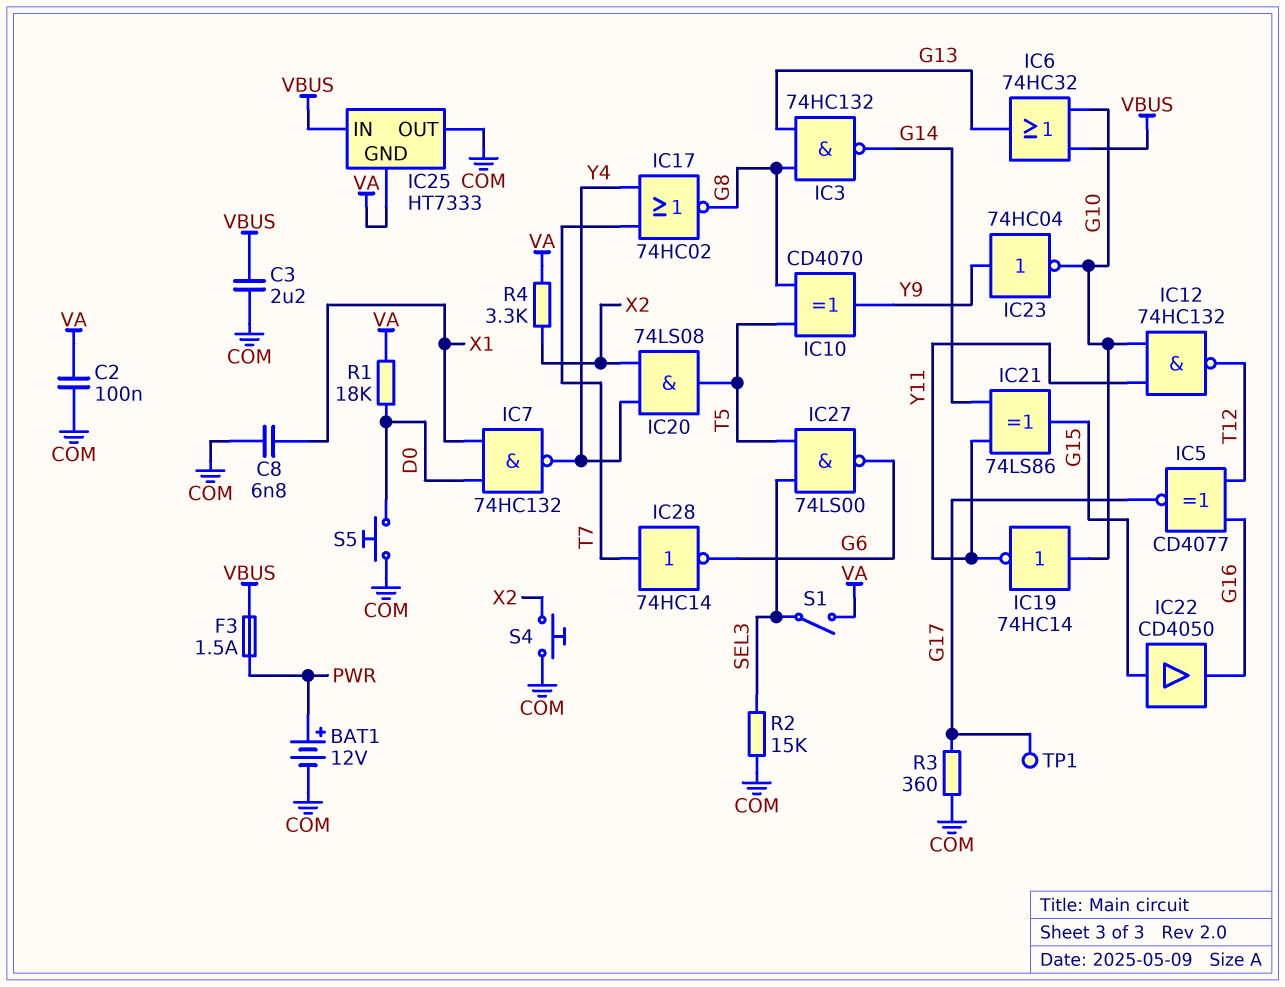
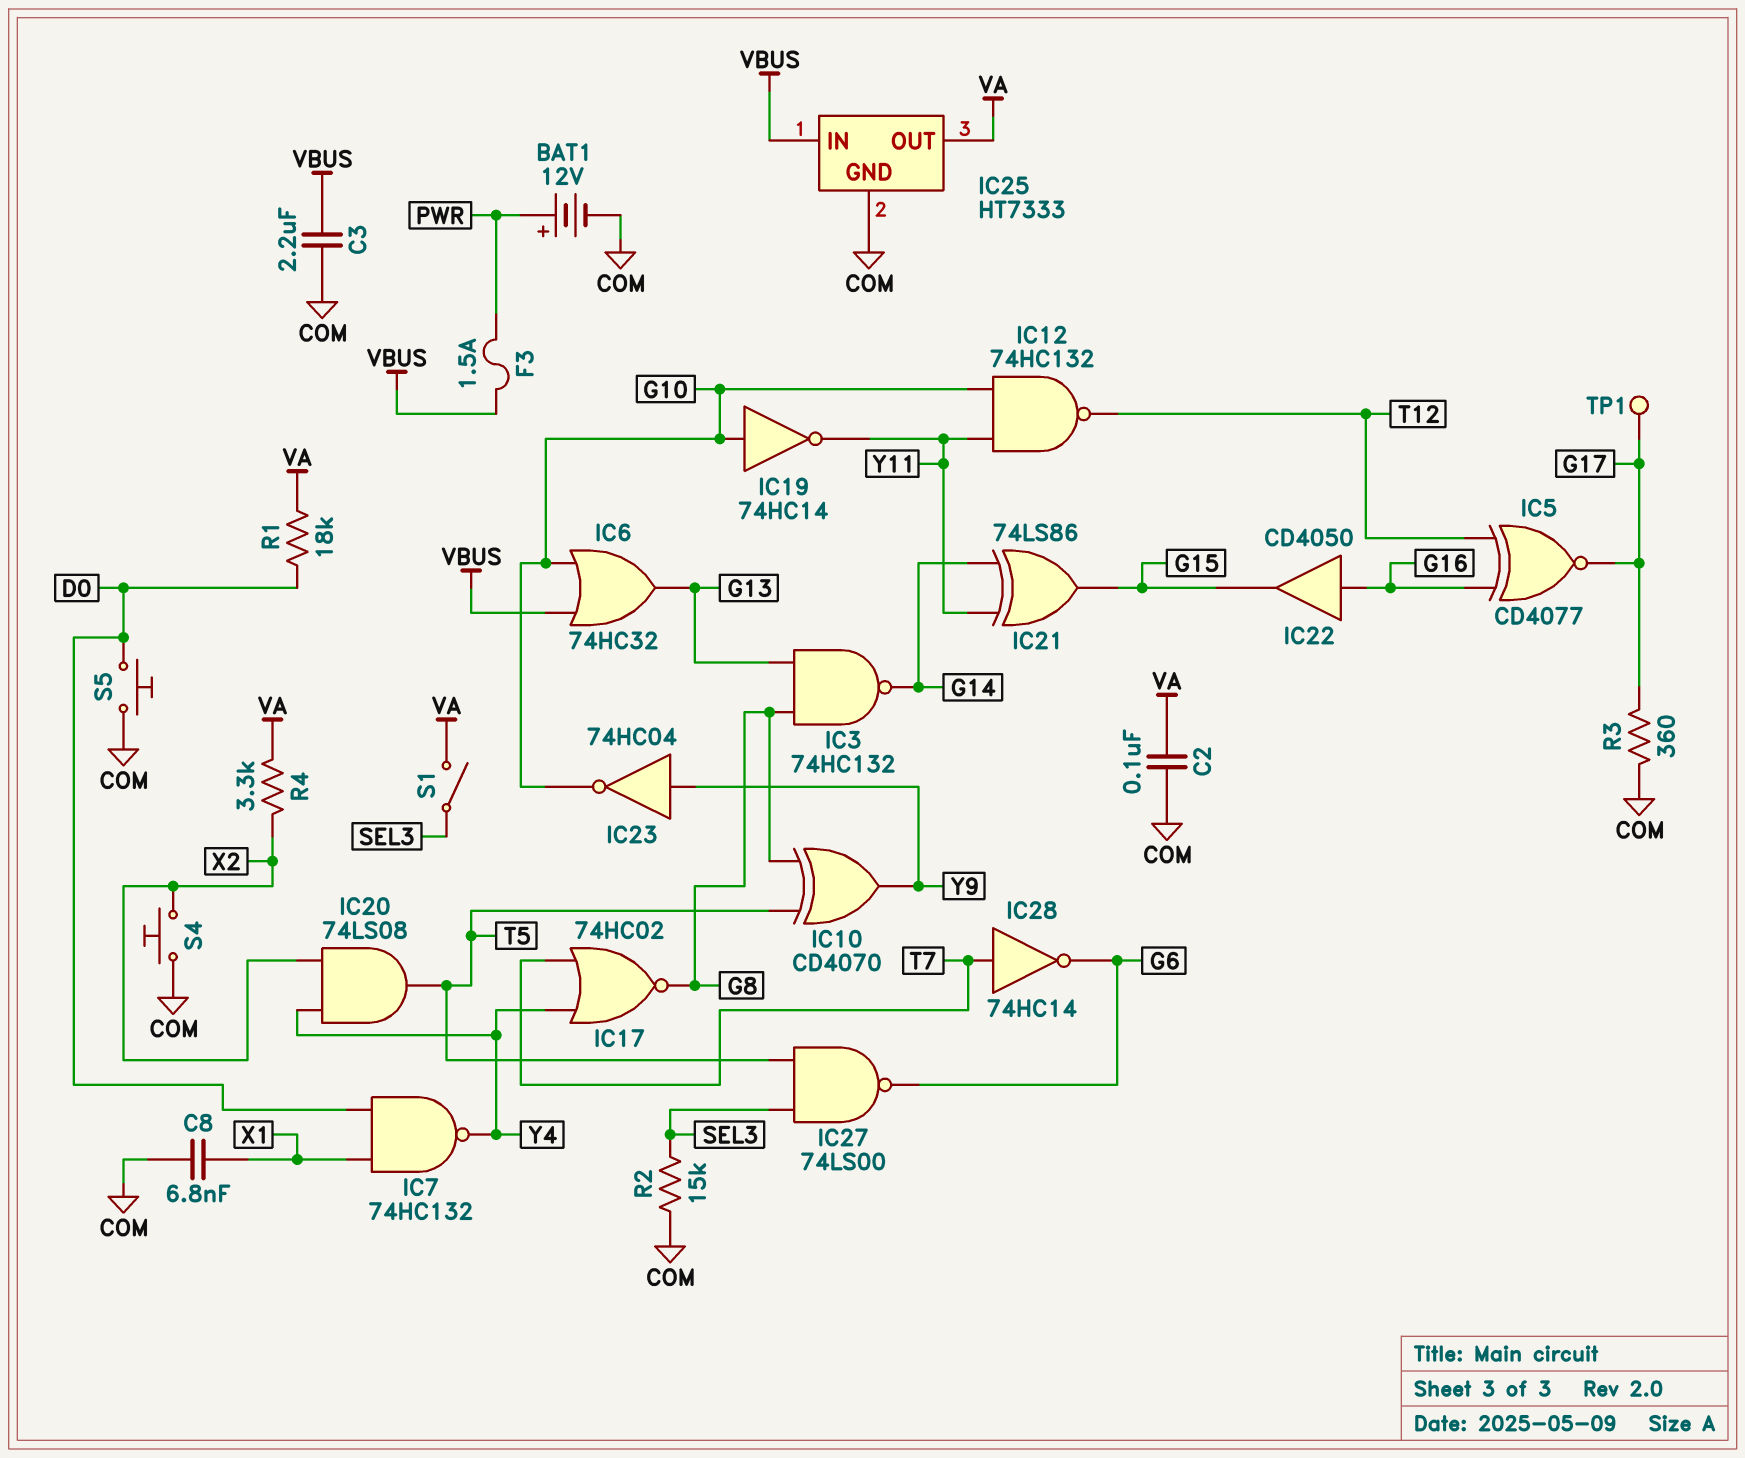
IC22: buffer CD4050 (in G15, out G16) -> buffer CD4050 (in G16, out G15)
IC25 pin GND: VA -> COM
IC25 pin OUT: COM -> VA

